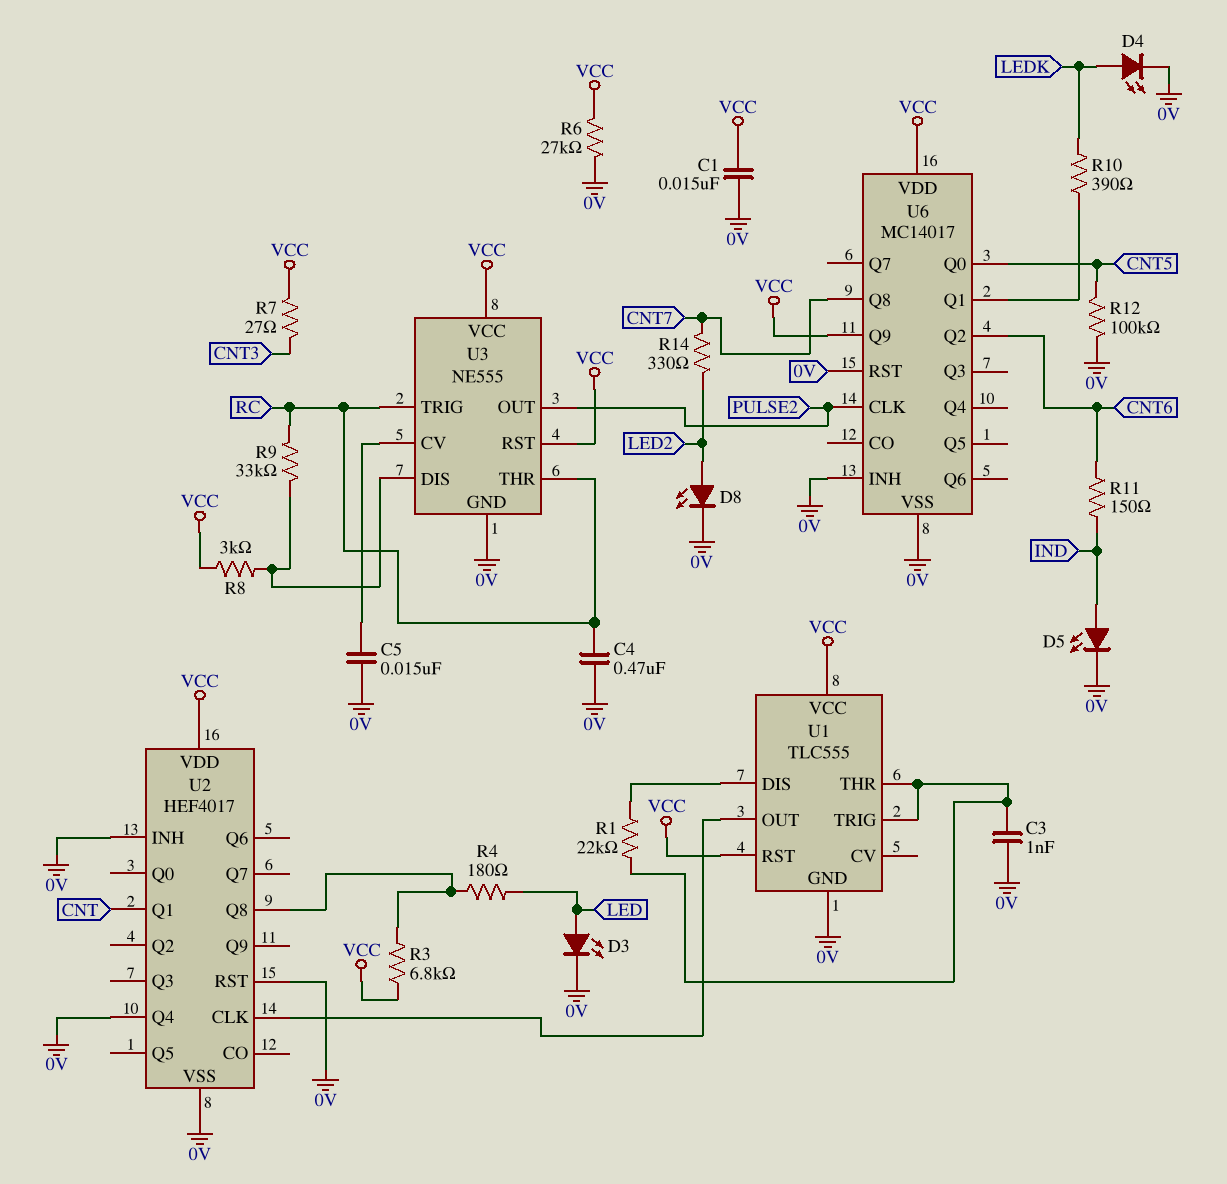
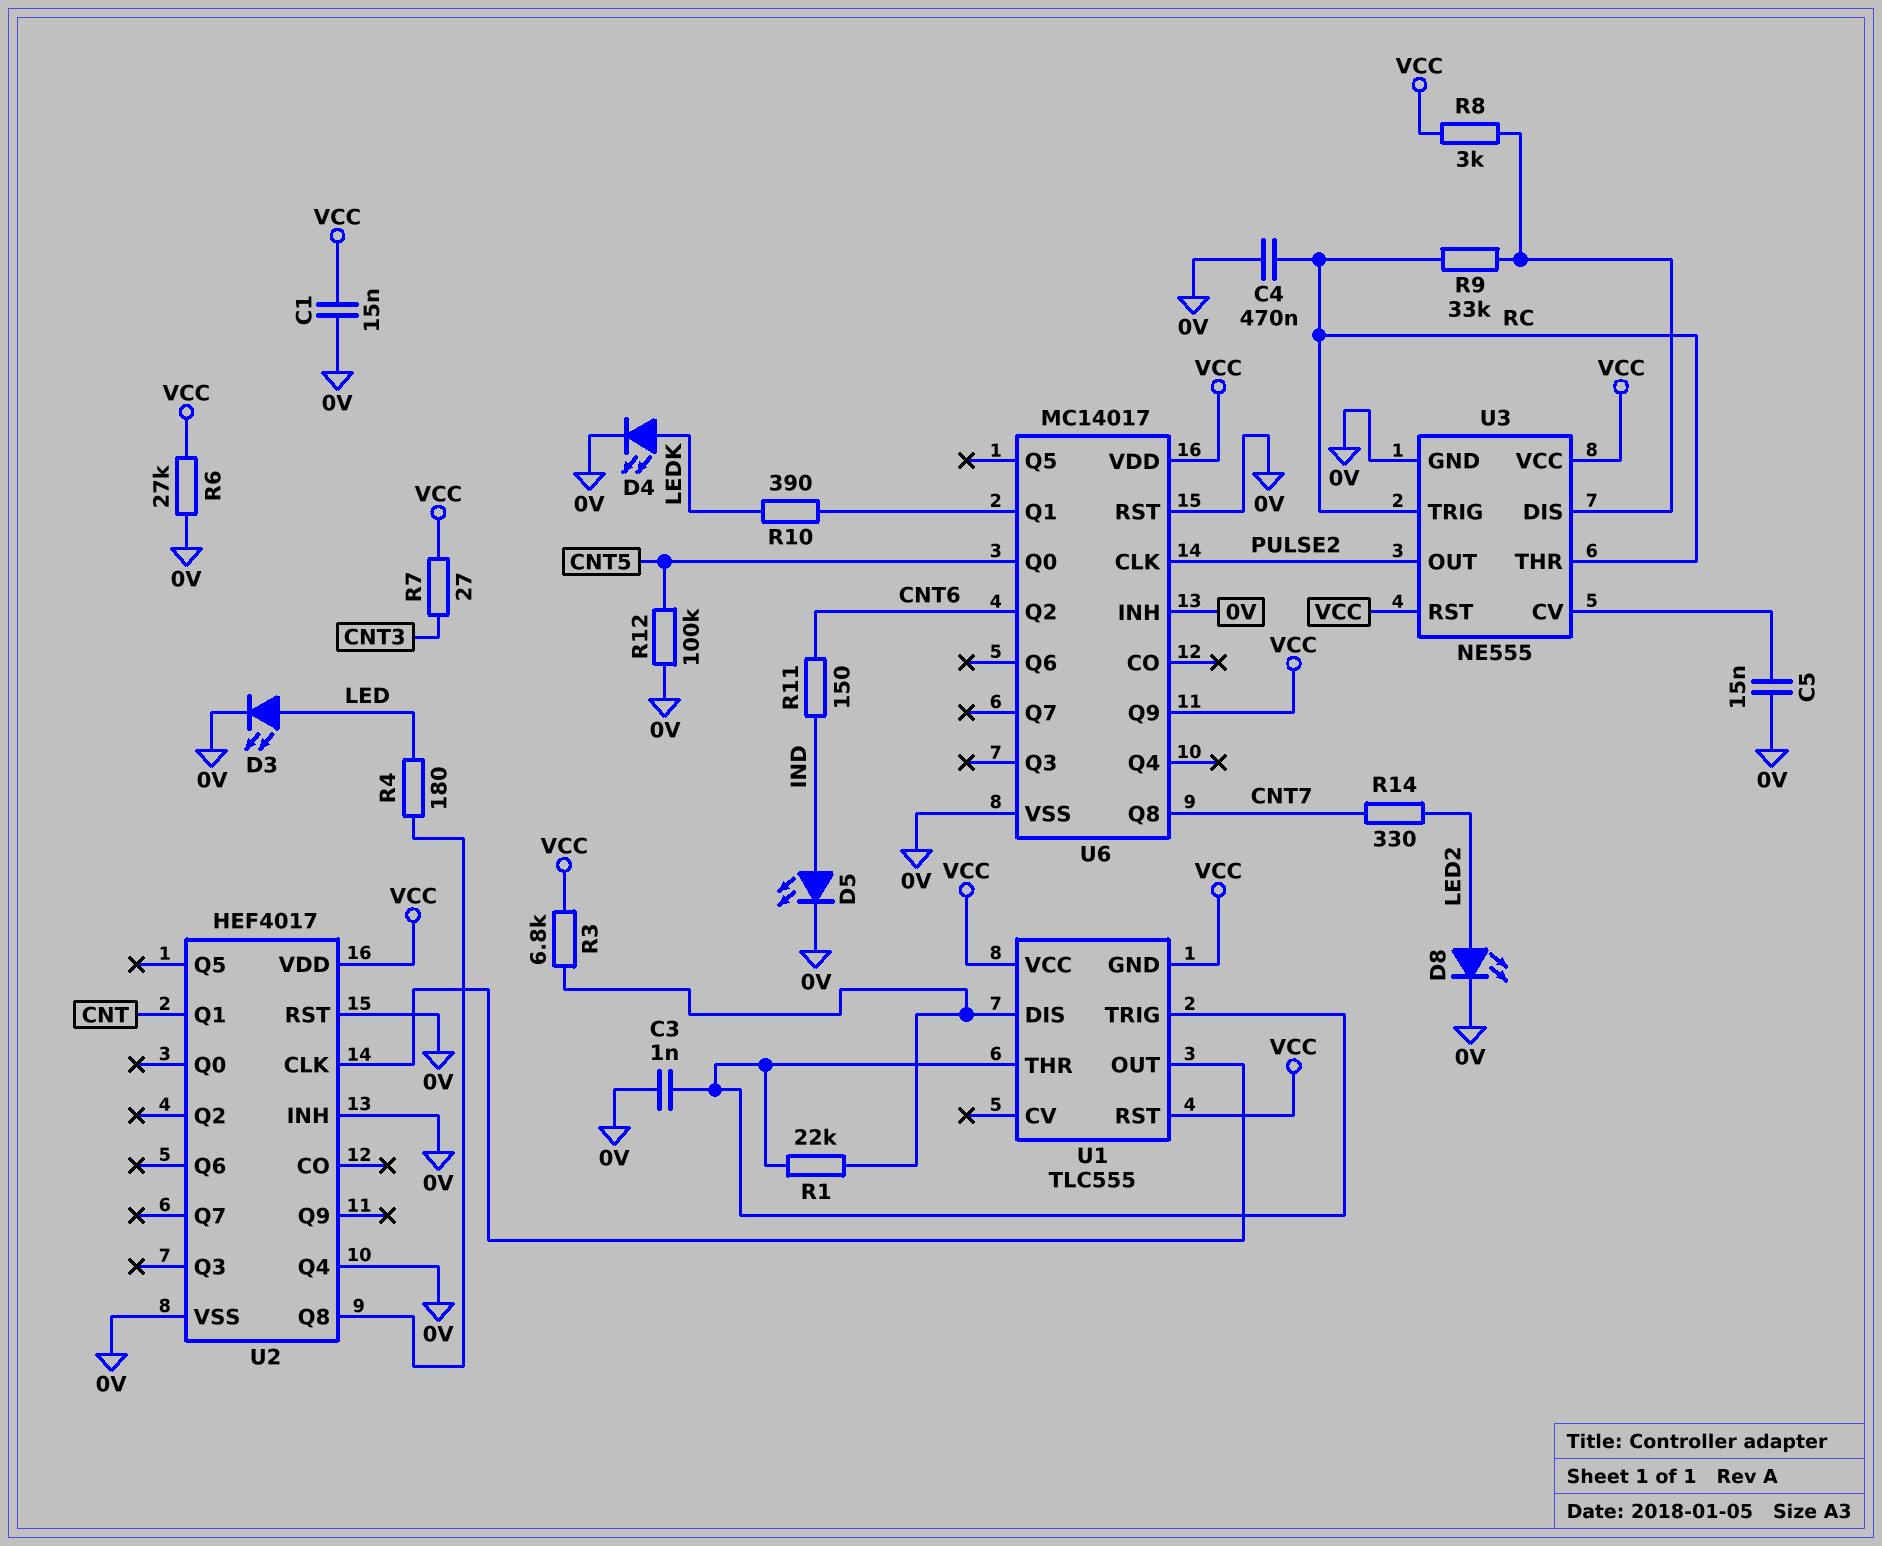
R3: 6.8k (U2/Q8, VCC) -> 6.8k (U1/DIS, VCC)
U1 pin GND: 0V -> VCC

